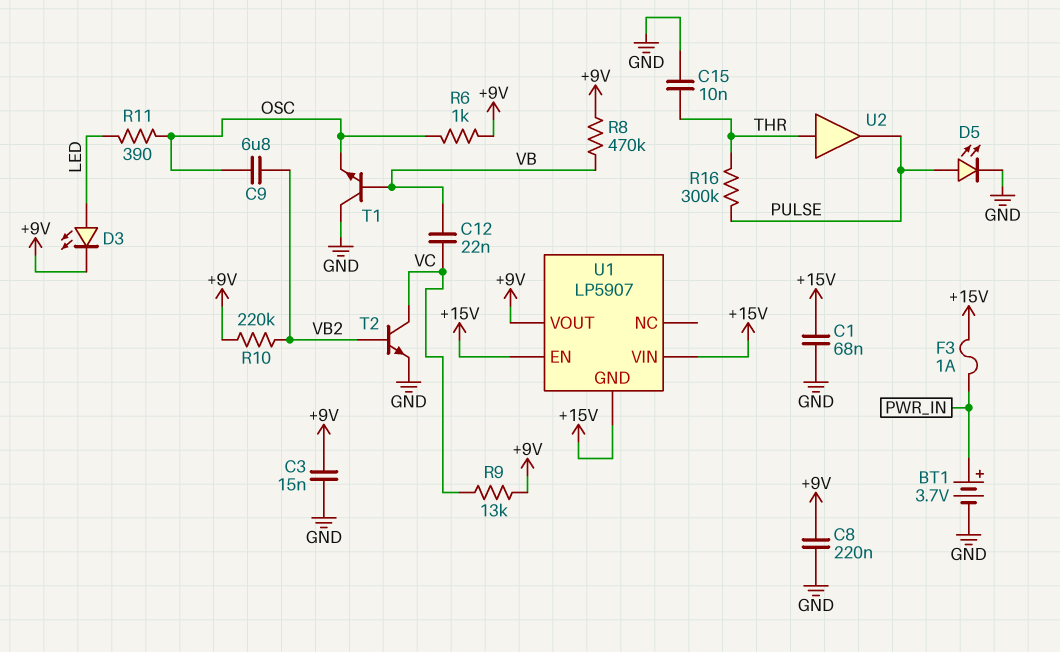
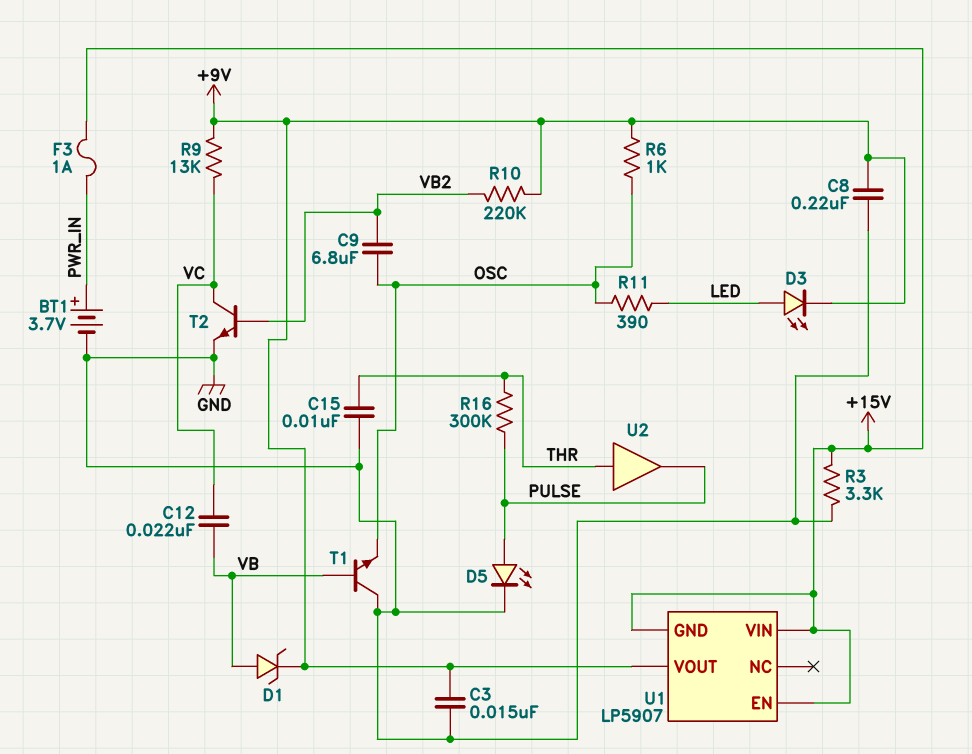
C1: 68nF (+15V, GND) -> none
D1: none -> zener (A VB, K +9V)
R3: none -> 3.3k (+15V, GND)
R8: 470k (+9V, VB) -> none

